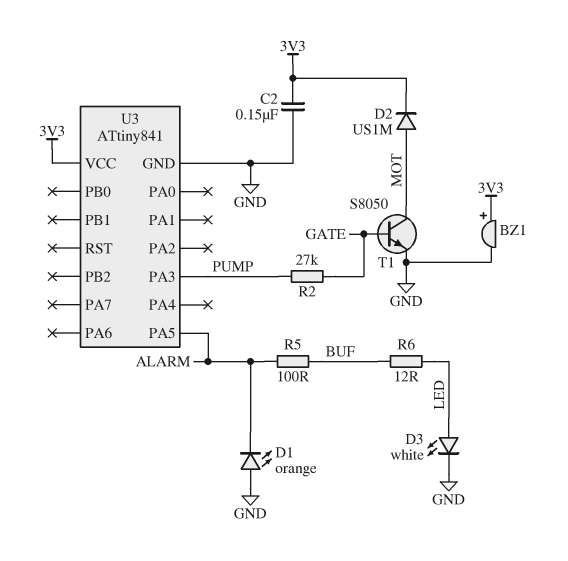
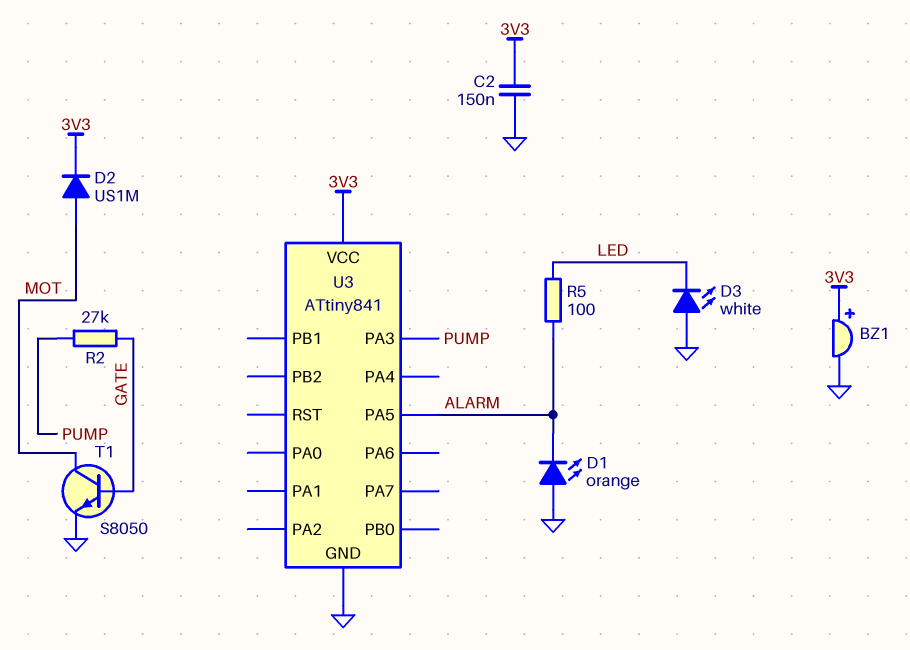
D3: LED white (A LED, K GND) -> LED white (A GND, K LED)
R5: 100 (ALARM, BUF) -> 100 (ALARM, LED)
R6: 12 (BUF, LED) -> none

